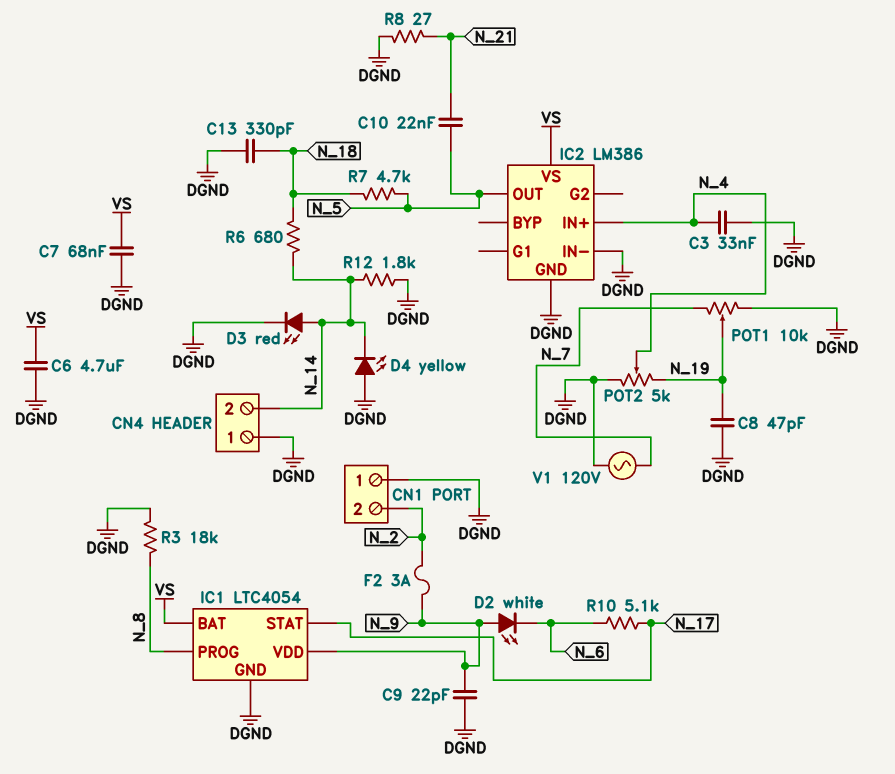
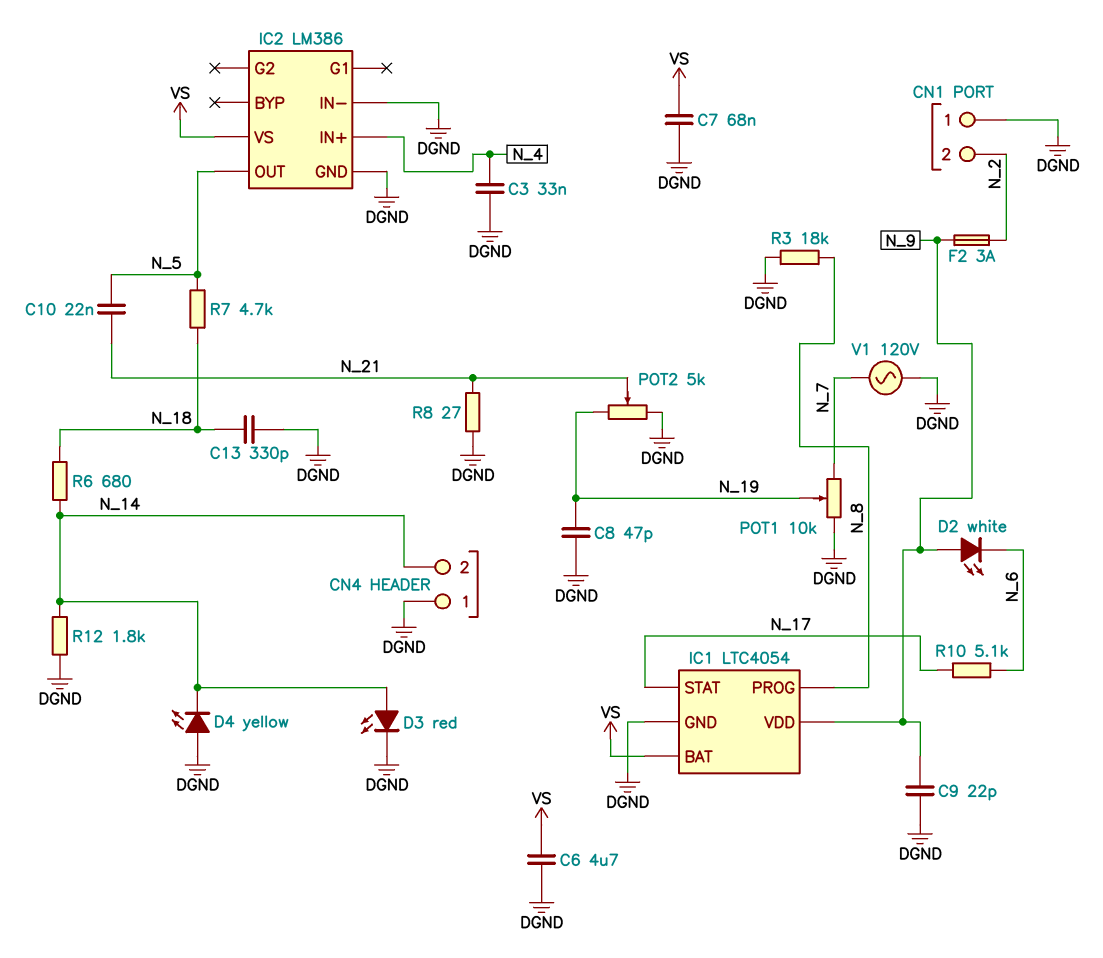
POT2: 5k (DGND, N_19, wiper N_4) -> 5k (DGND, N_19, wiper N_21)

